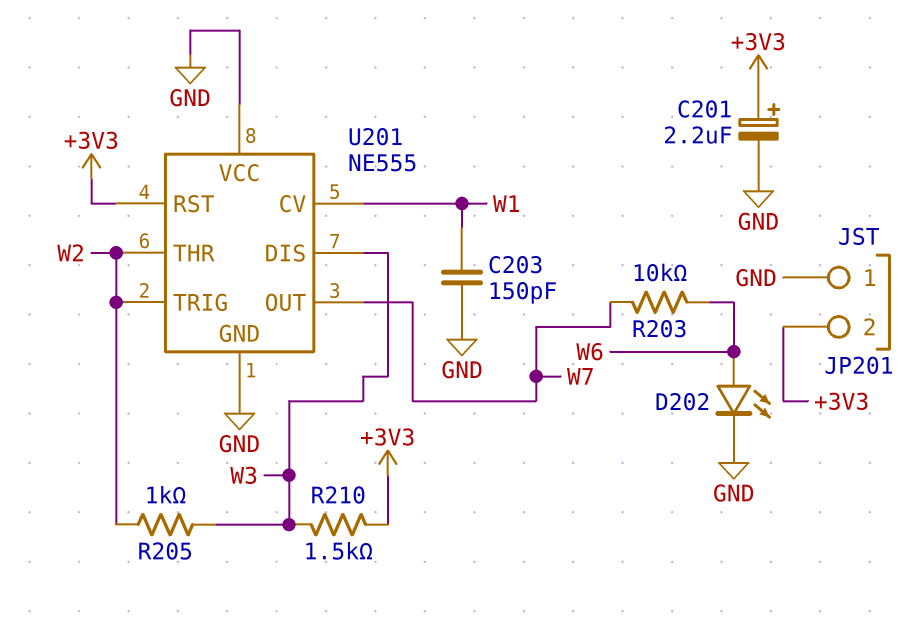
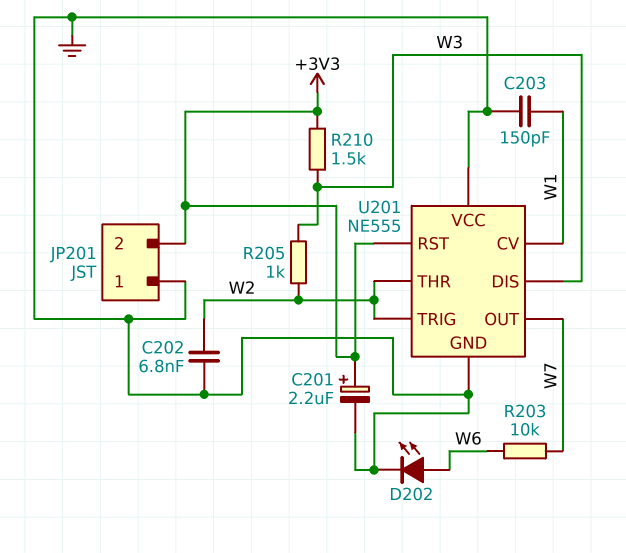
C202: none -> 6.8nF (GND, W2)

